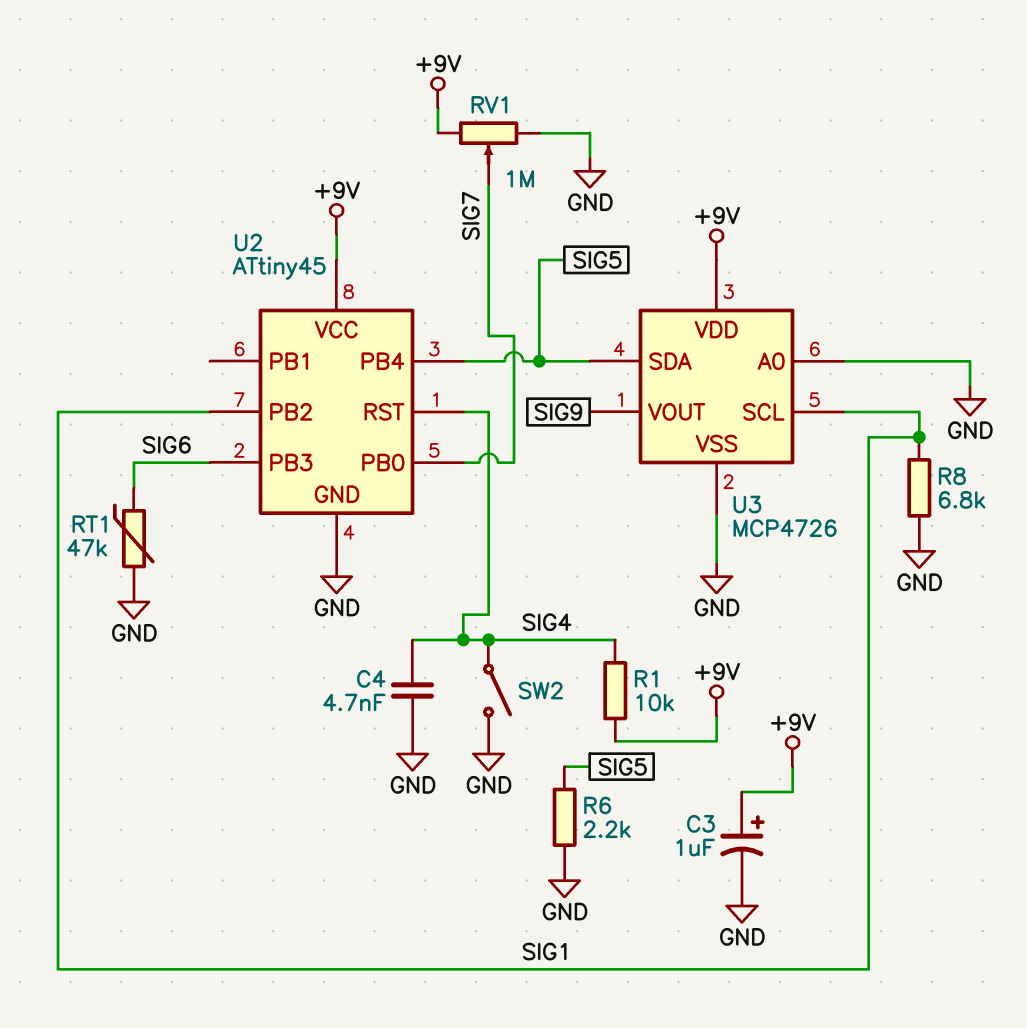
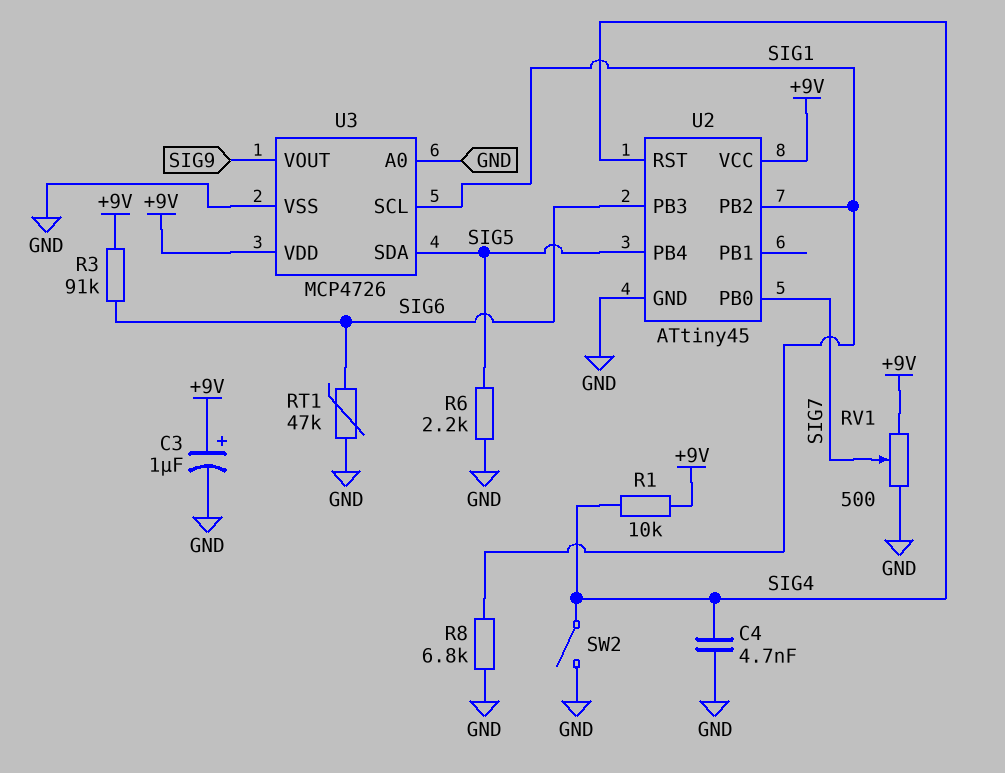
R3: none -> 91k (+9V, SIG6)
RV1: 1M (+9V, GND, wiper SIG7) -> 500 (+9V, GND, wiper SIG7)

